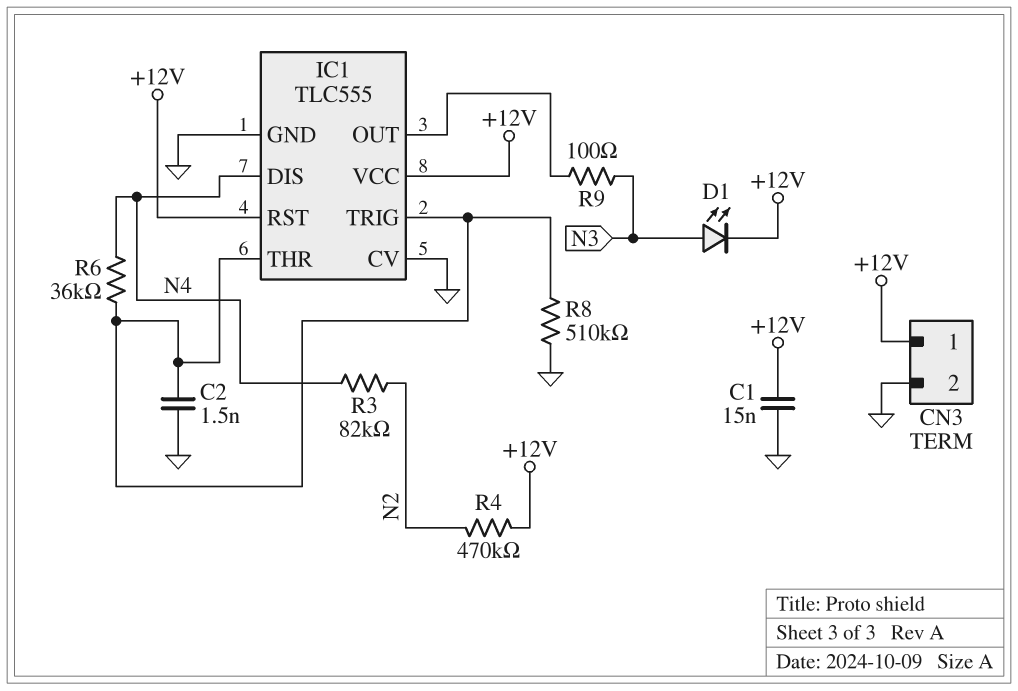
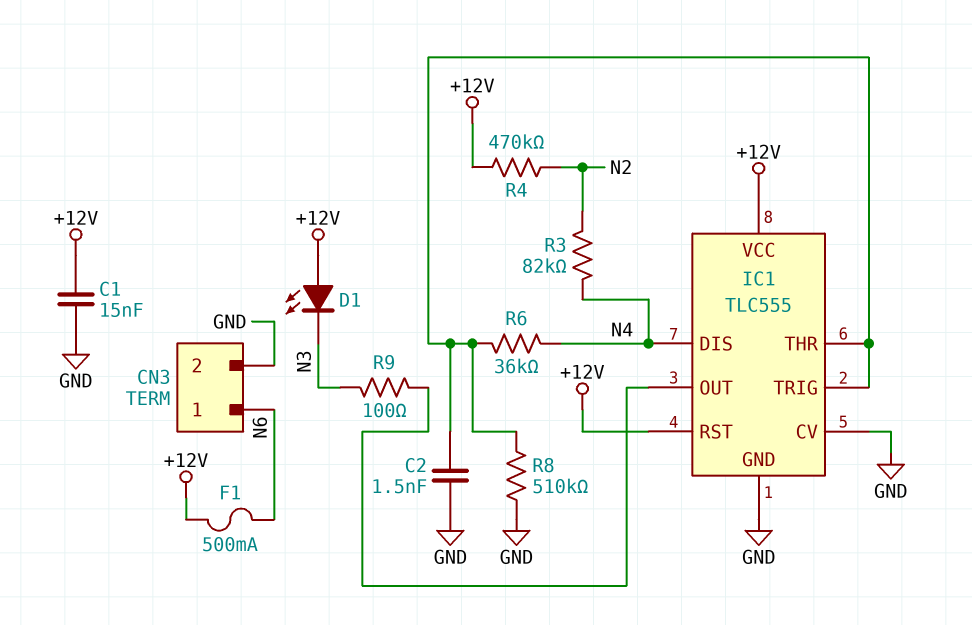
CN3 pin 1: +12V -> N6
D1: LED (A N3, K +12V) -> LED (A +12V, K N3)
F1: none -> 500mA (+12V, N6)

